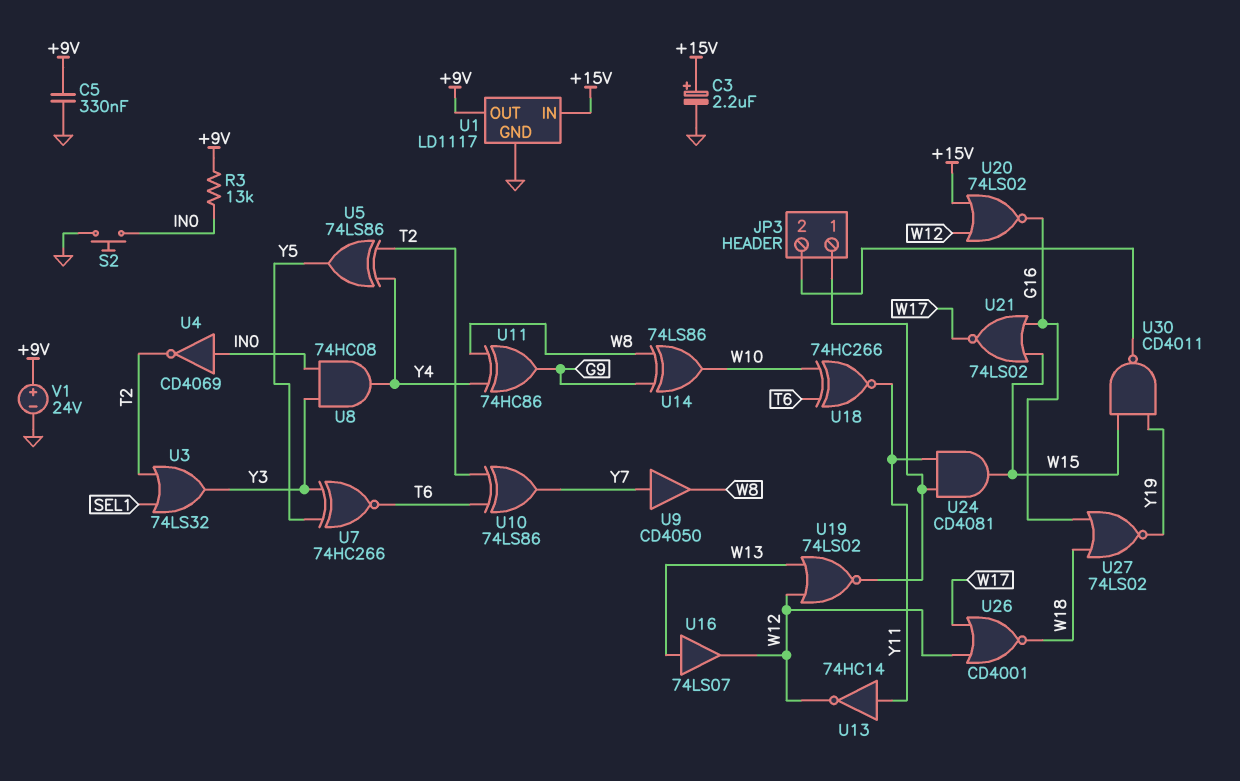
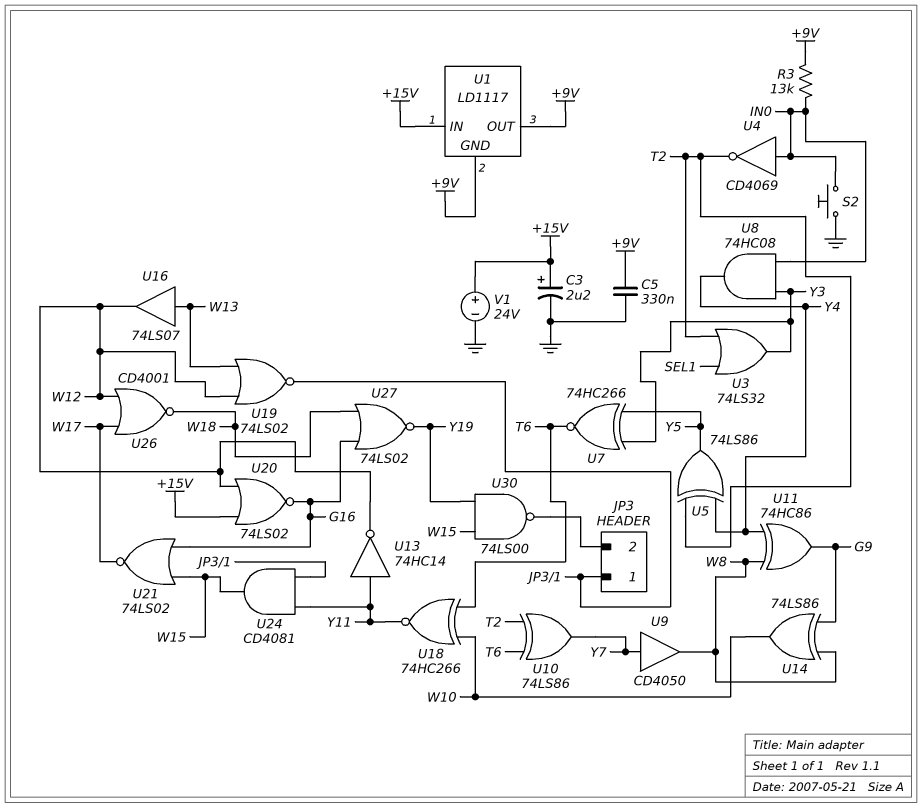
U1 pin GND: GND -> +9V
U30: NAND CD4011 (in W15, in Y19, out JP3/2) -> NAND 74LS00 (in W15, in Y19, out JP3/2)
V1: 24V (plus +9V, minus GND) -> 24V (plus +15V, minus GND)

